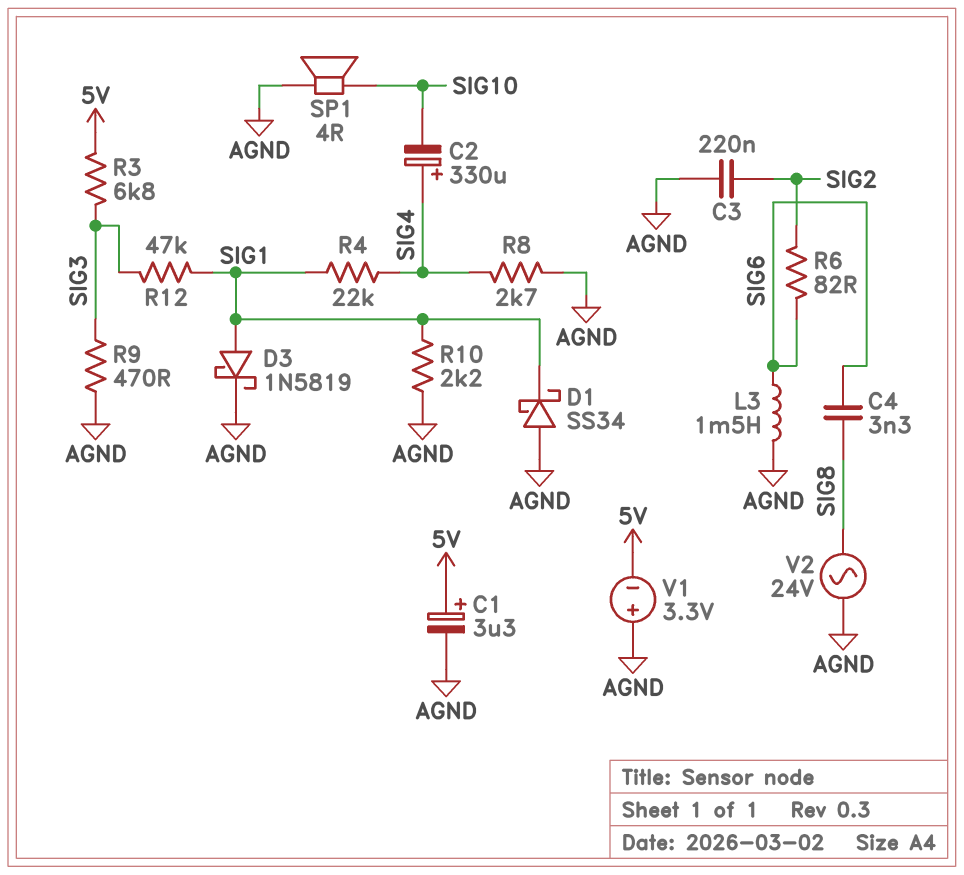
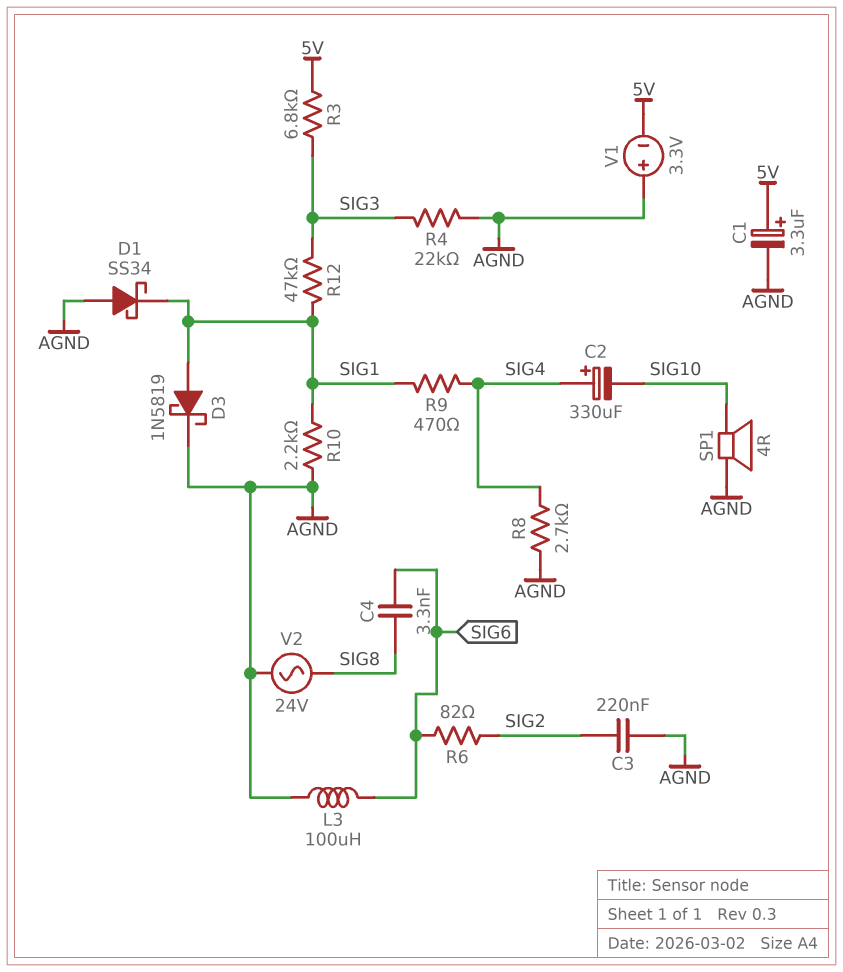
L3: 1.5mH (AGND, SIG6) -> 100uH (AGND, SIG6)
R4: 22k (SIG1, SIG4) -> 22k (AGND, SIG3)
R9: 470 (AGND, SIG3) -> 470 (SIG1, SIG4)

